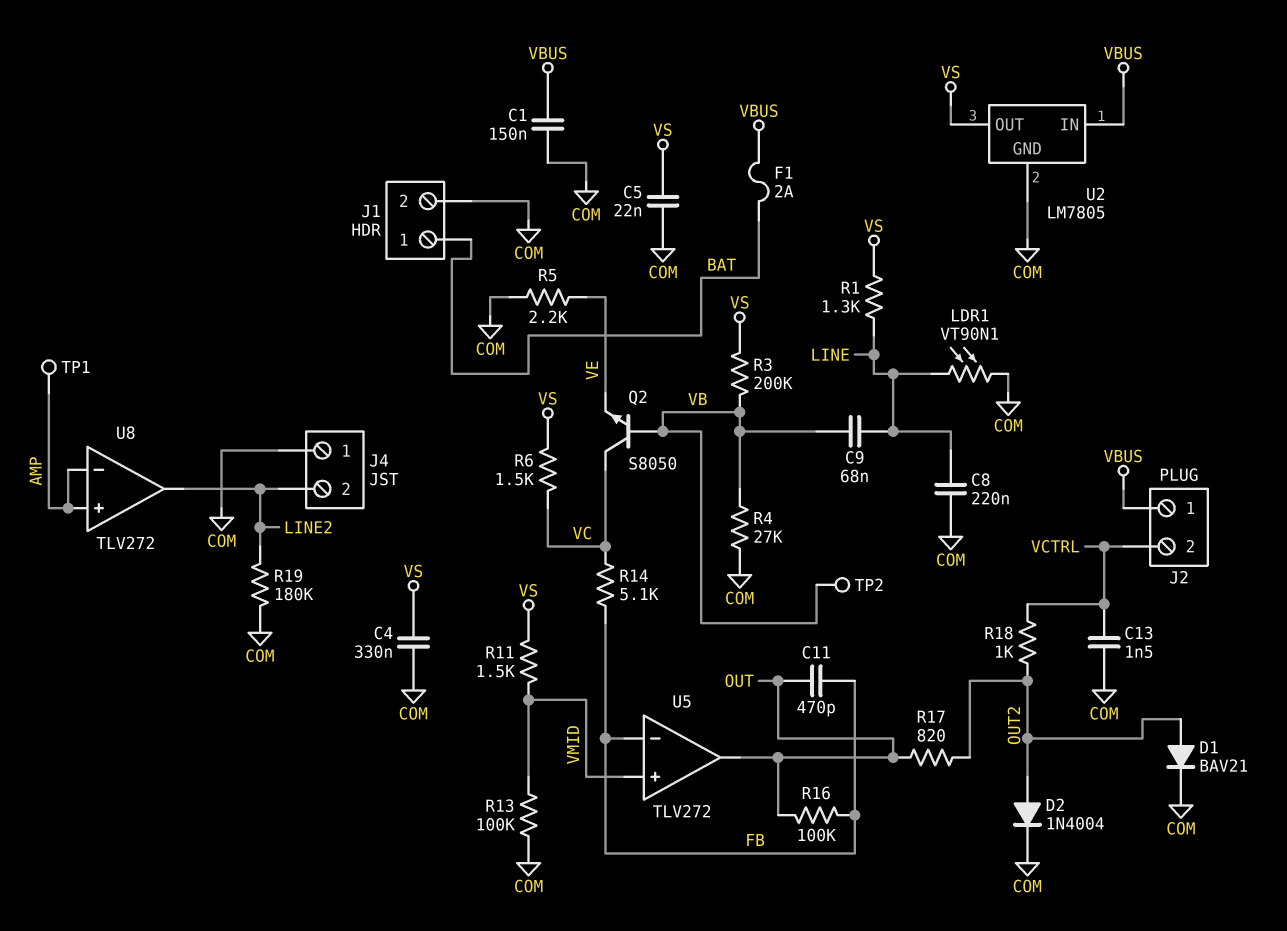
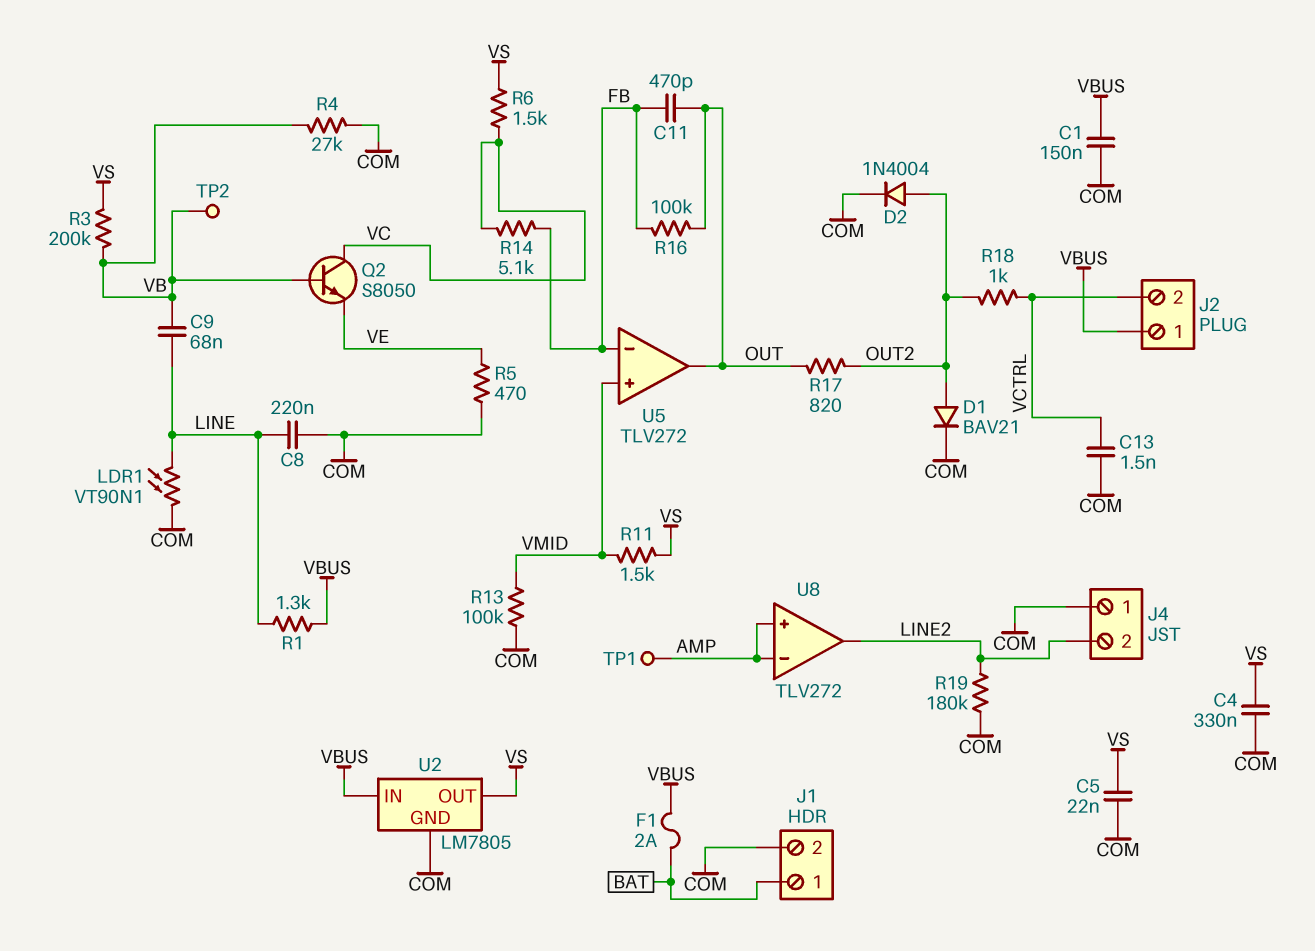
R1: 1.3k (LINE, VS) -> 1.3k (LINE, VBUS)
R5: 2.2k (COM, VE) -> 470 (COM, VE)

